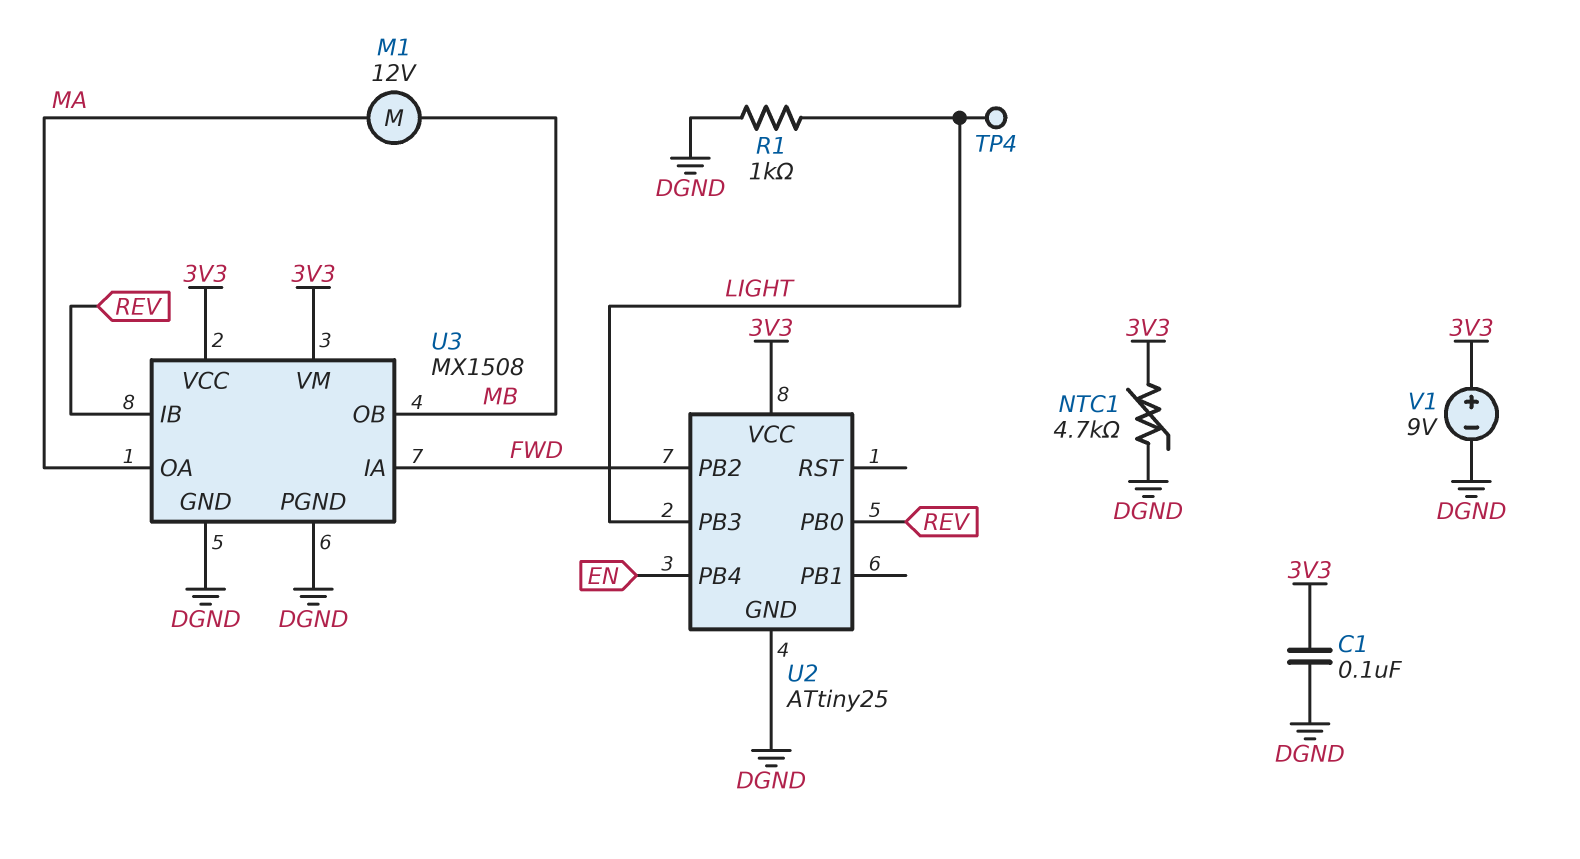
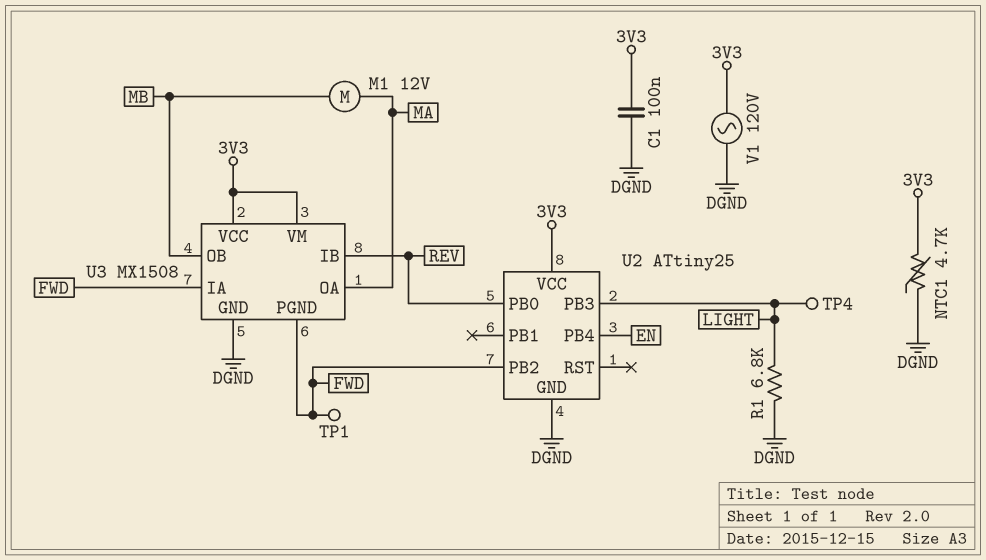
R1: 1k (DGND, LIGHT) -> 6.8k (DGND, LIGHT)
TP1: none -> test point (FWD)
U3 pin PGND: DGND -> FWD
V1: 9V (plus 3V3, minus DGND) -> AC 120V (3V3, DGND)

